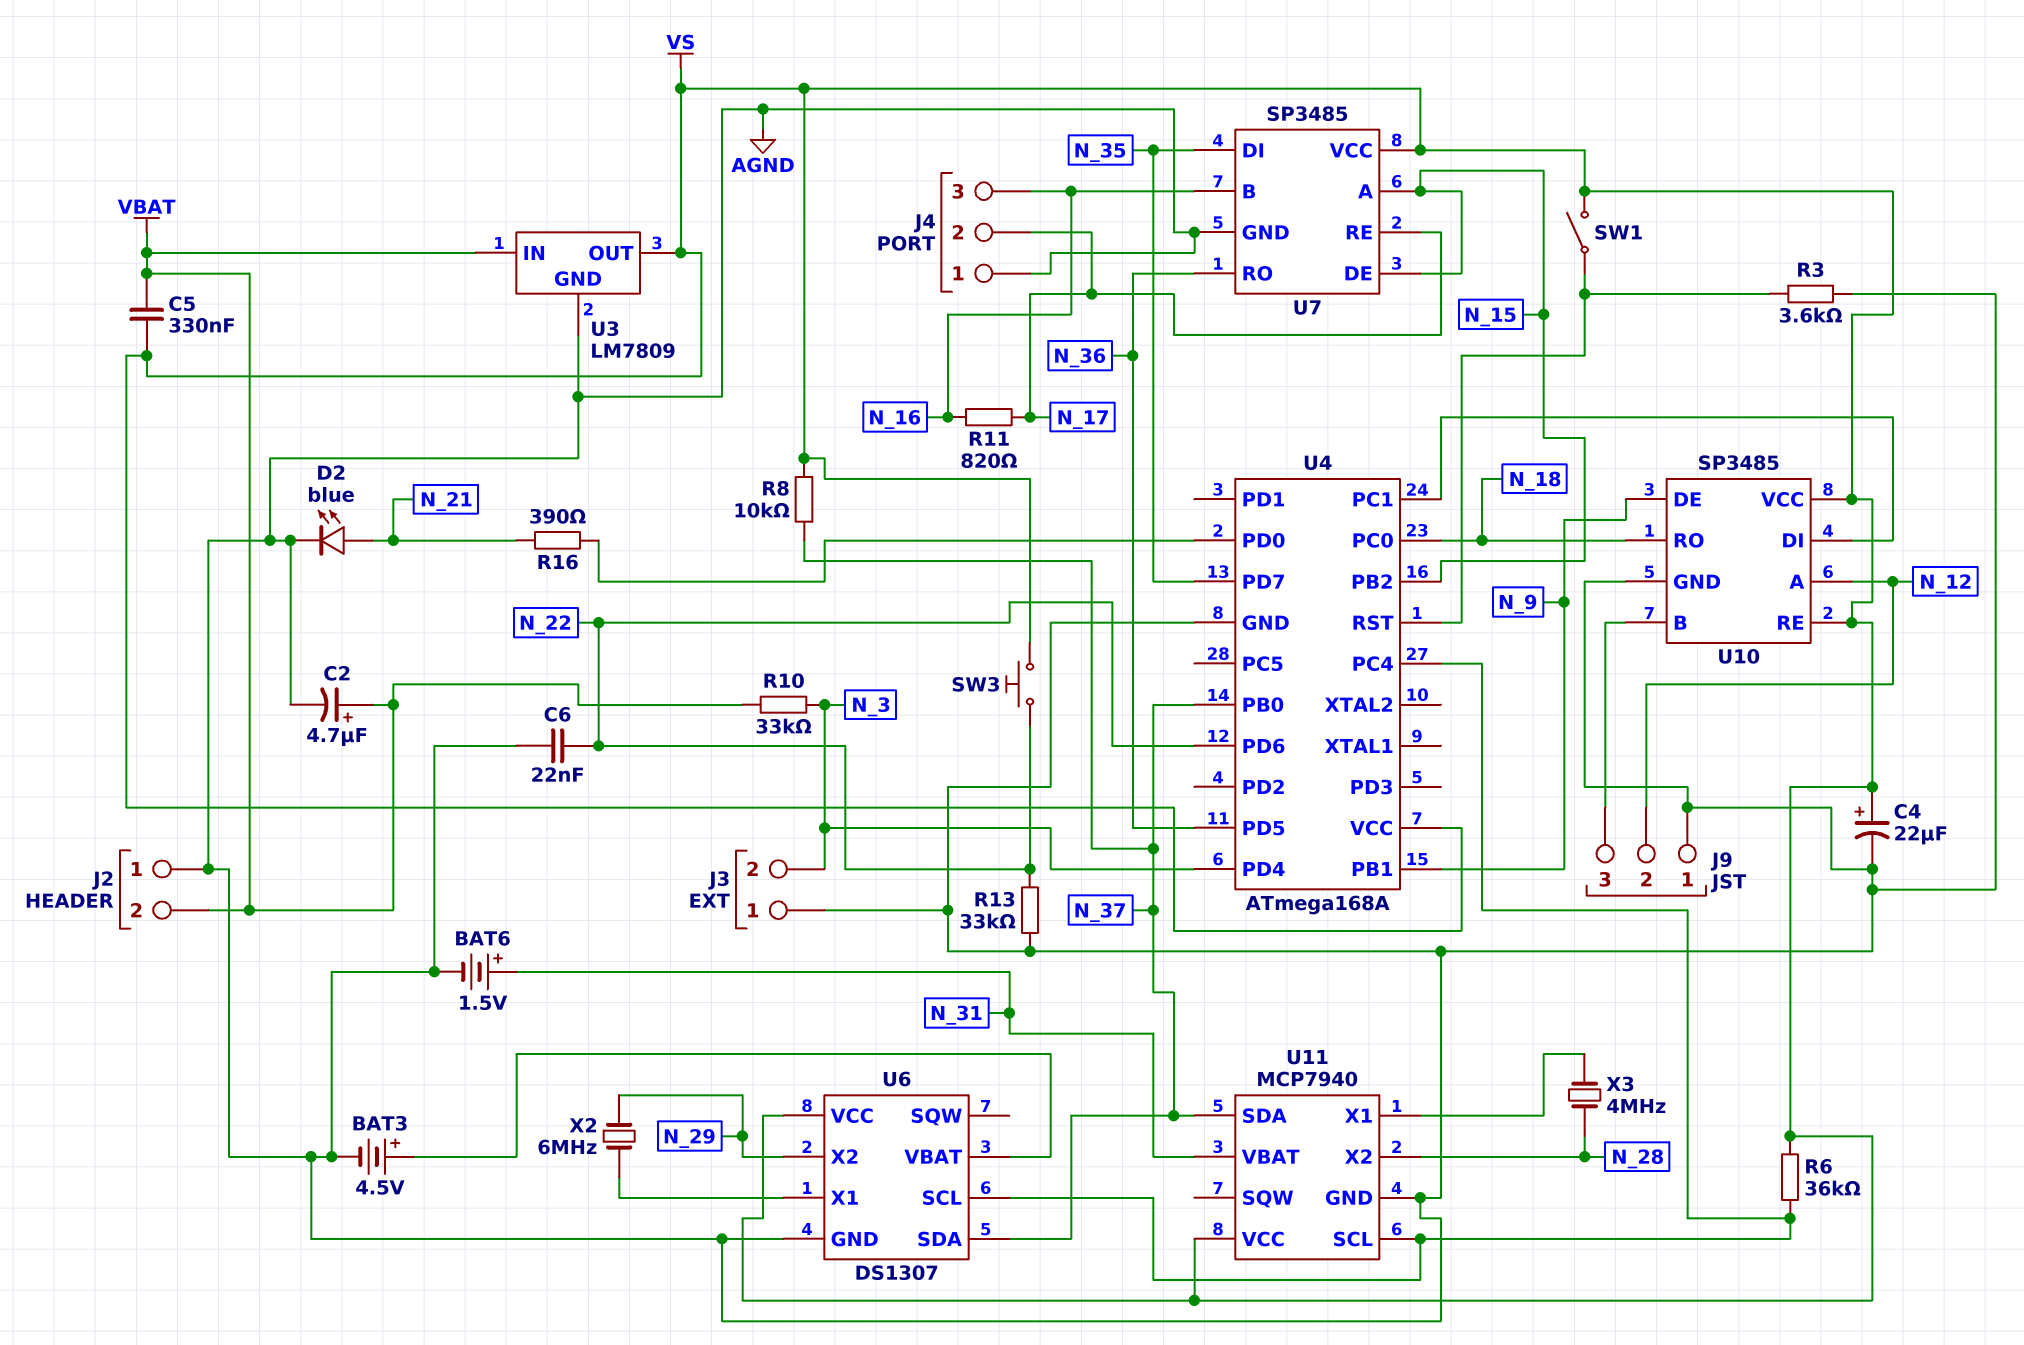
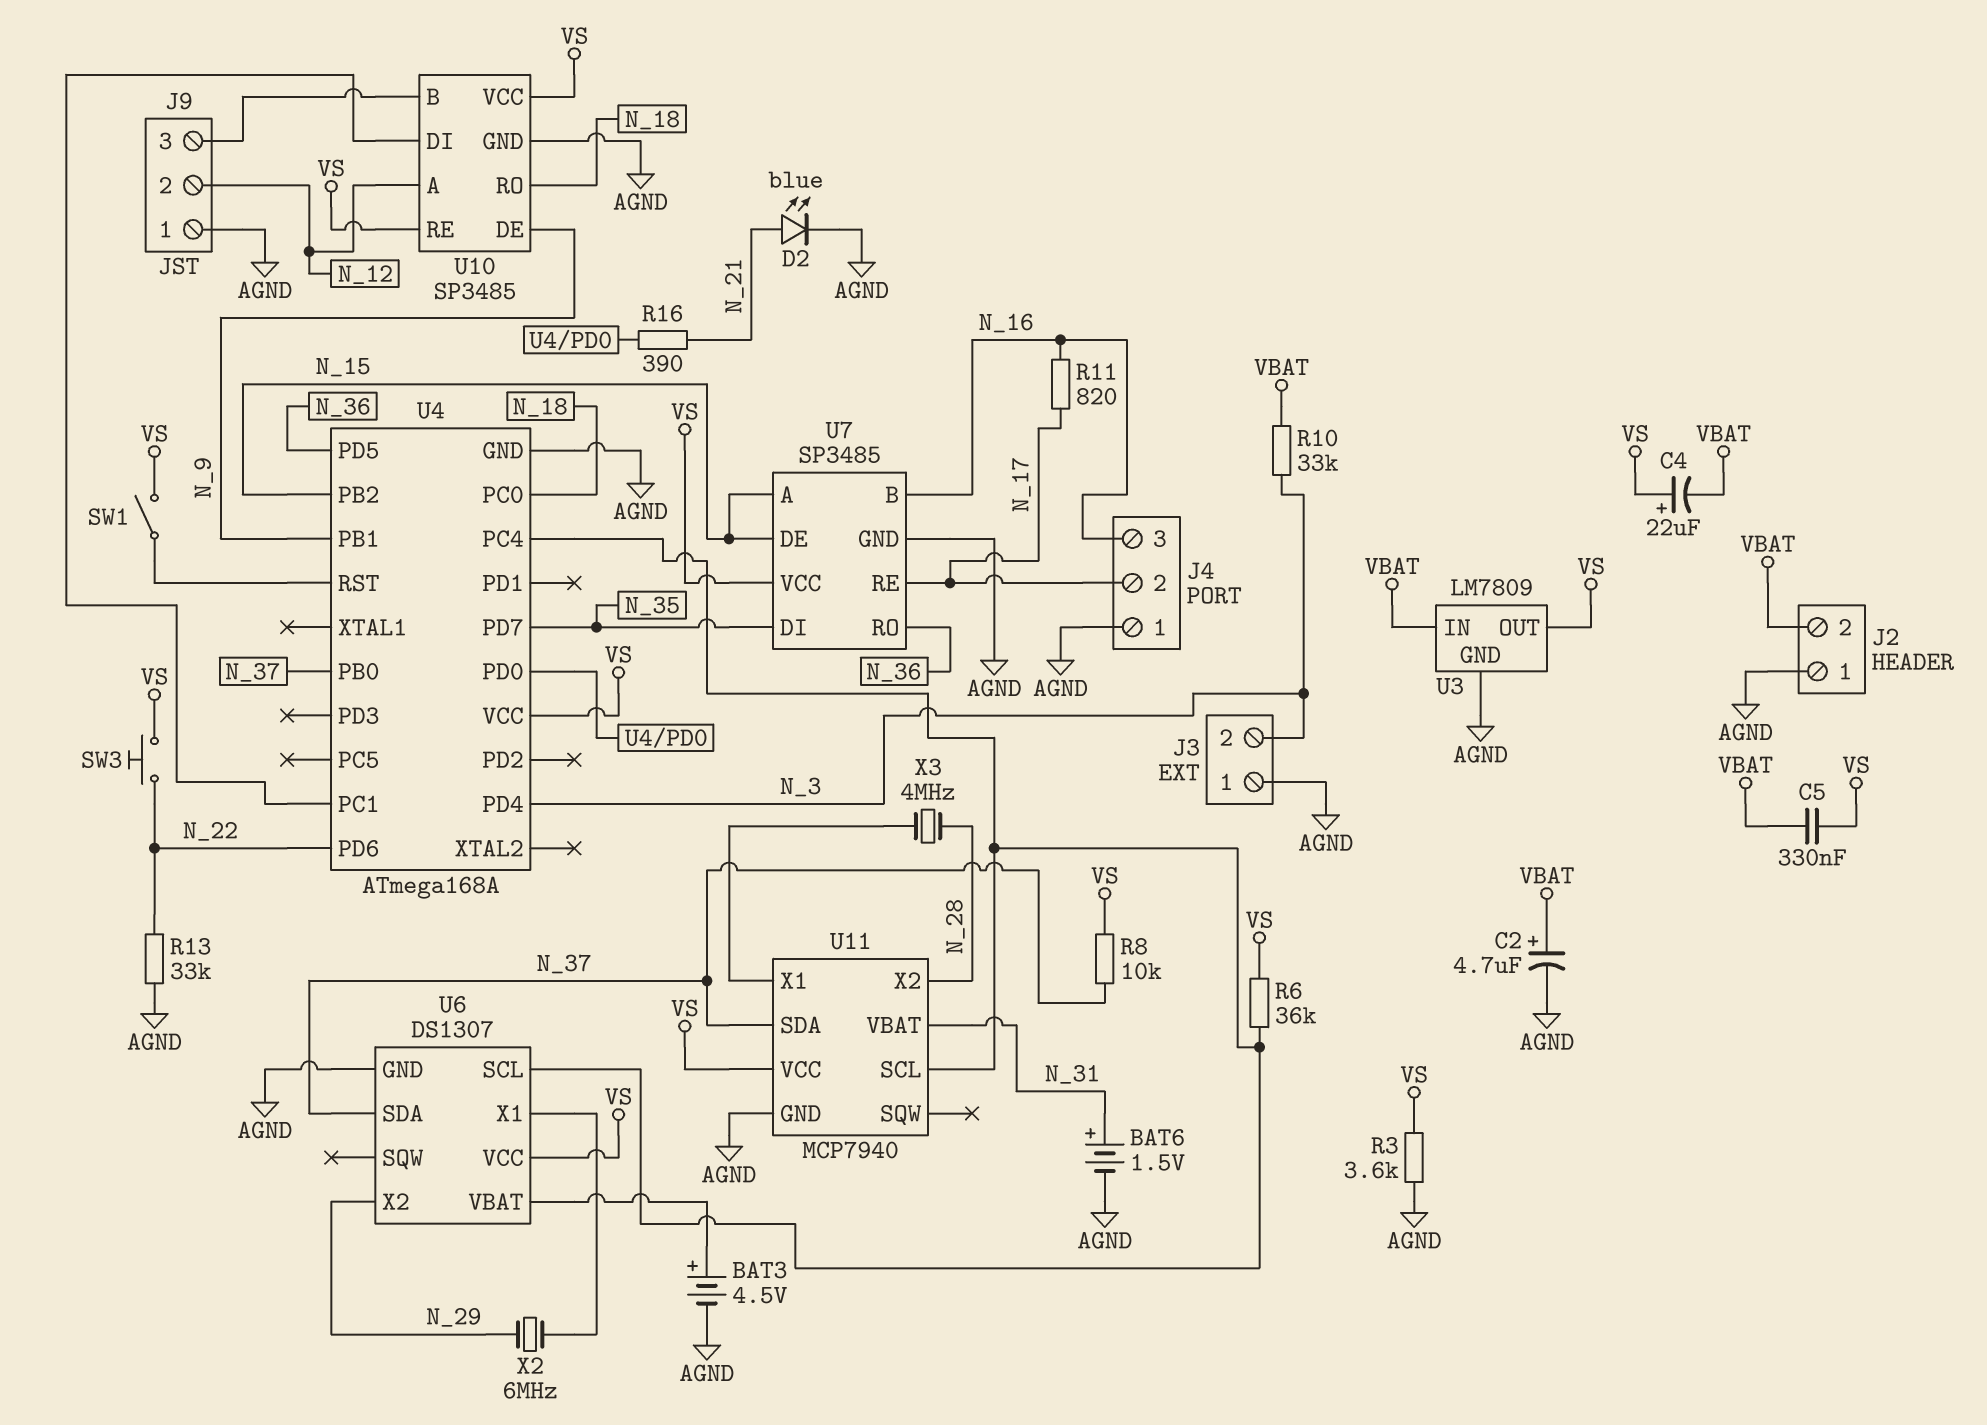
C4: 22uF (plus VS, minus AGND) -> 22uF (plus VS, minus VBAT)
C6: 22nF (AGND, N_22) -> none
R3: 3.6k (AGND, U4/RST) -> 3.6k (AGND, VS)

